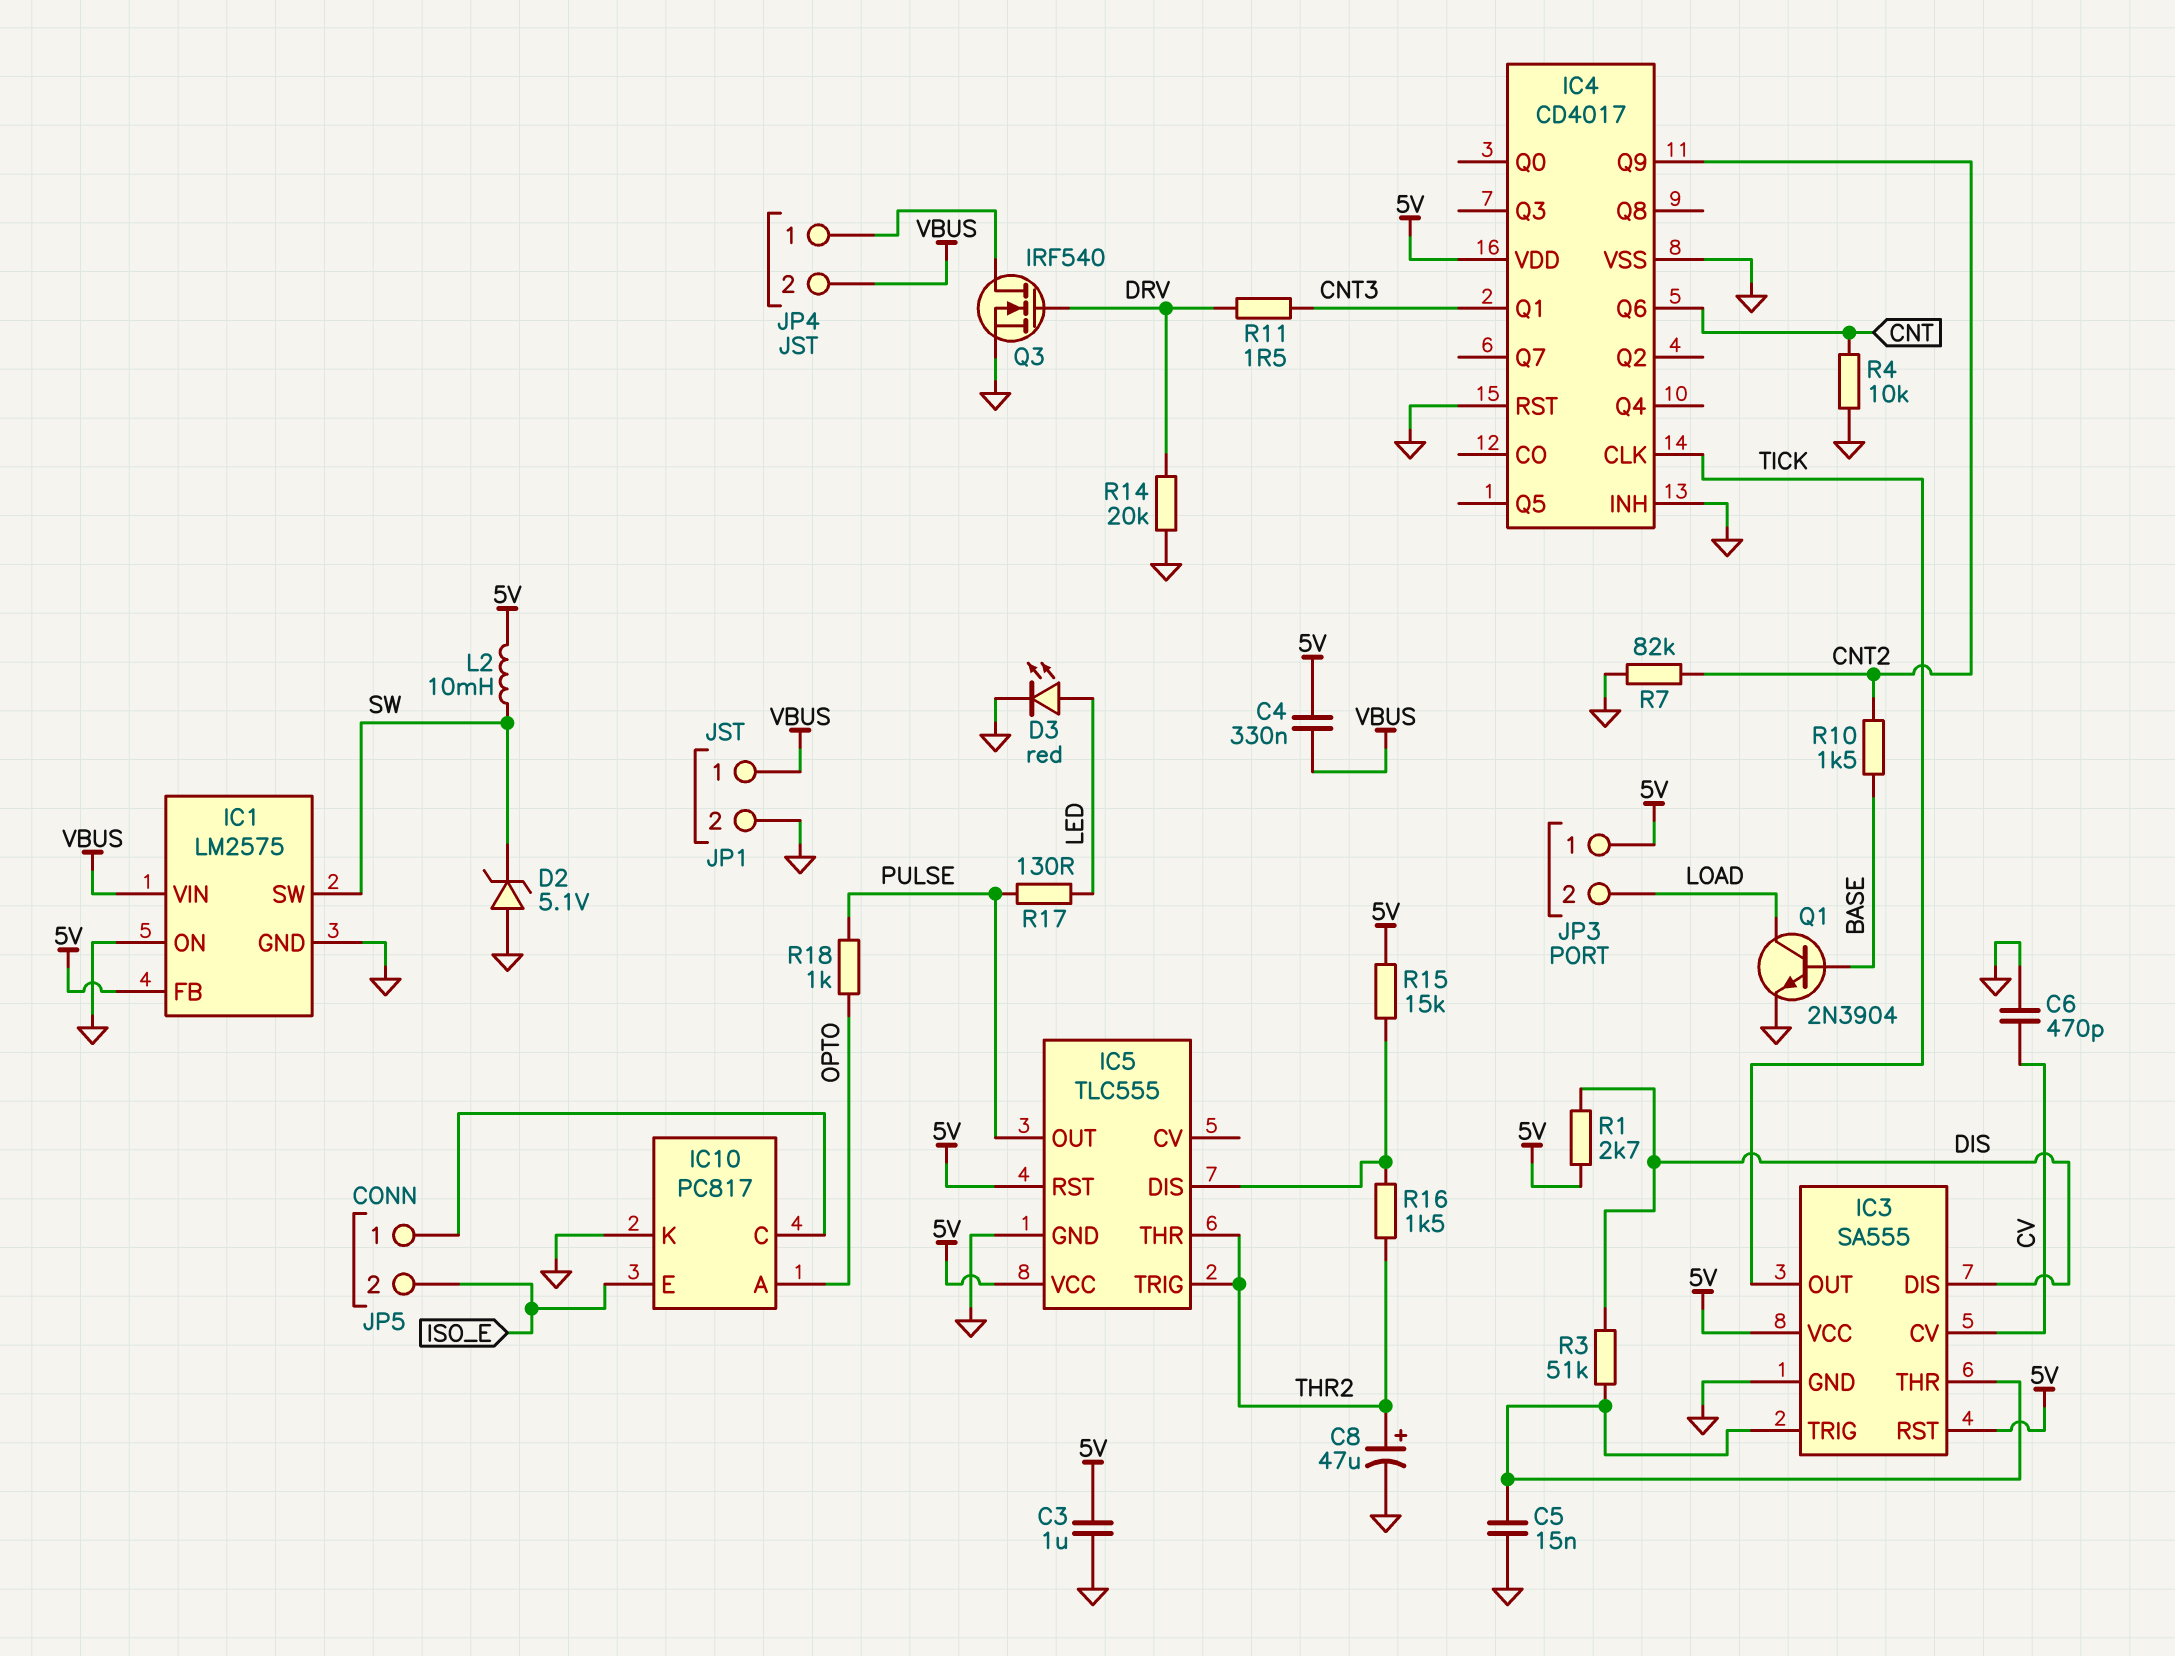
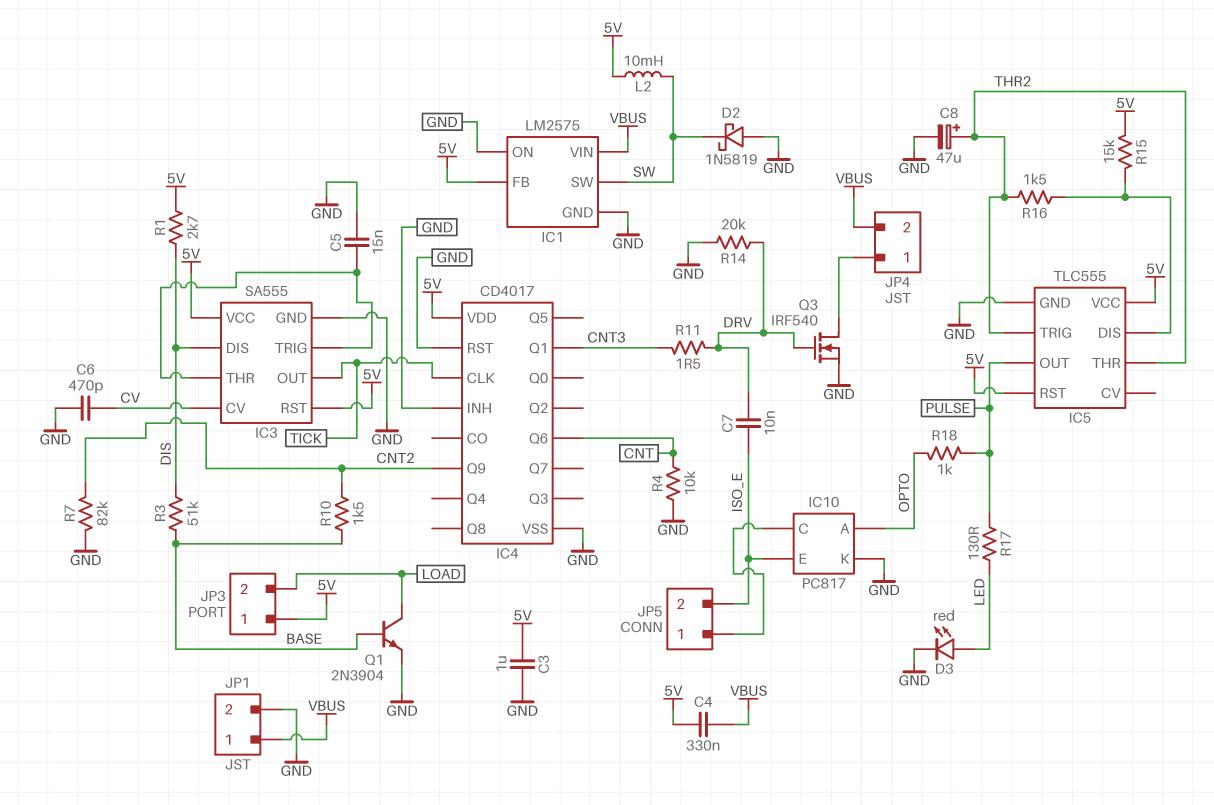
C7: none -> 10nF (DRV, ISO_E)
D2: zener 5.1V (A GND, K SW) -> schottky 1N5819 (A GND, K SW)
R3: 51k (DIS, IC3/THR) -> 51k (BASE, DIS)

